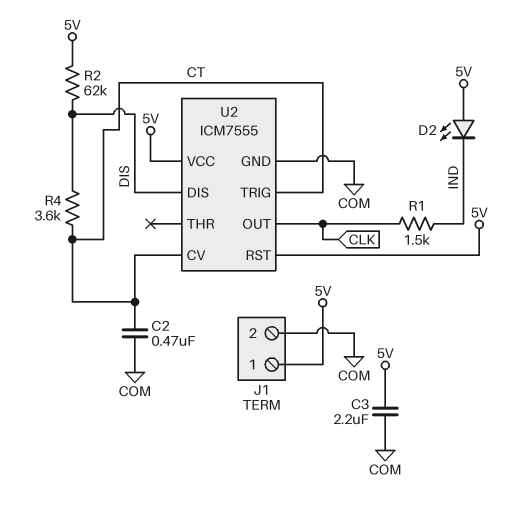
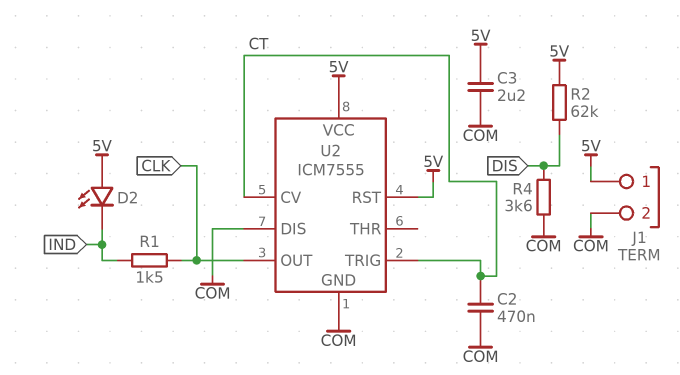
R4: 3.6k (CT, DIS) -> 3.6k (COM, DIS)
U2 pin DIS: DIS -> COM

